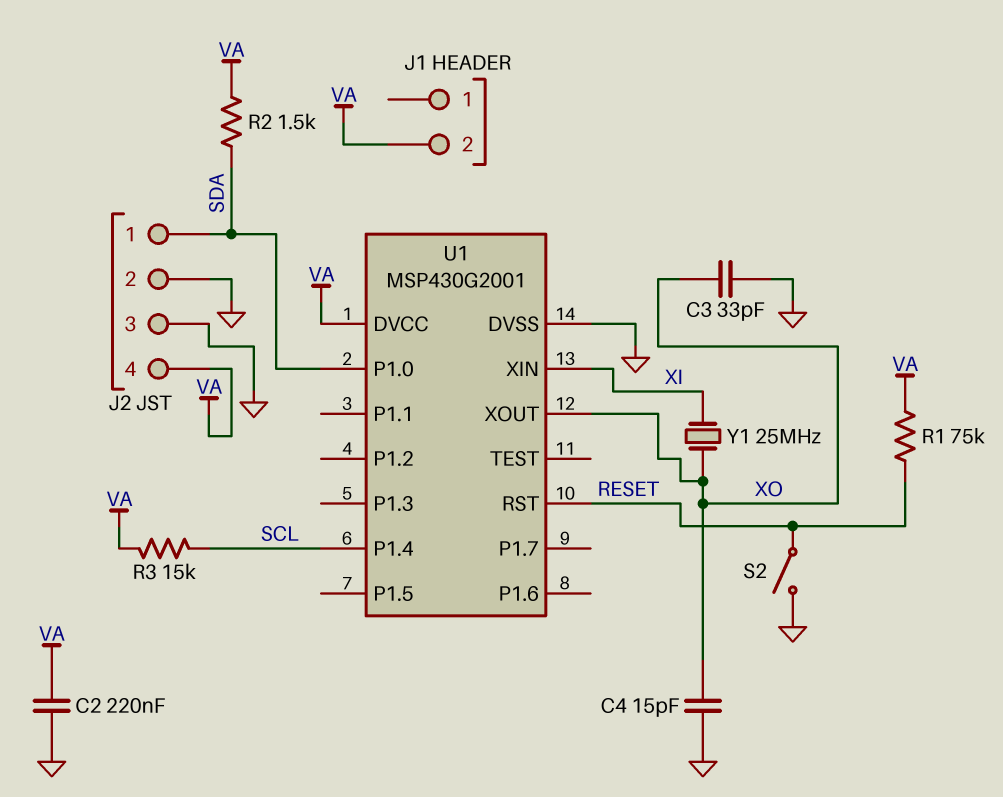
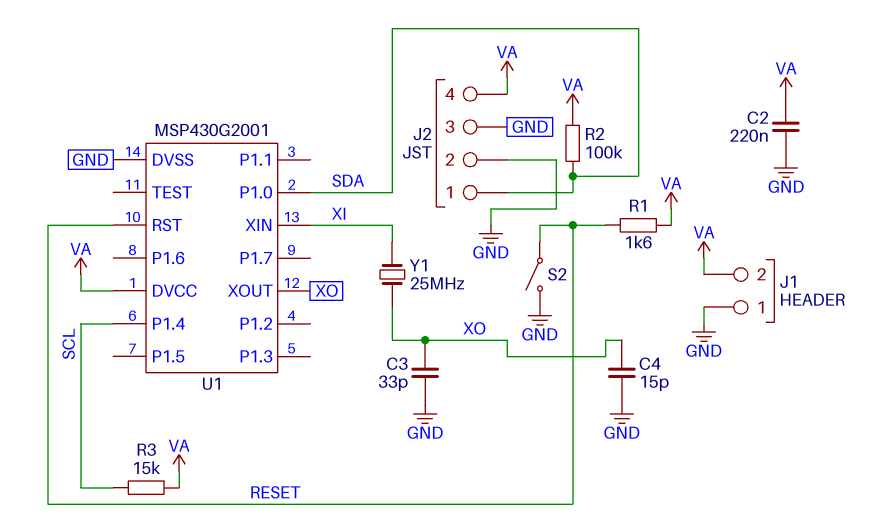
J1 pin 1: none -> GND
R1: 75k (RESET, VA) -> 1.6k (RESET, VA)
R2: 1.5k (SDA, VA) -> 100k (SDA, VA)

